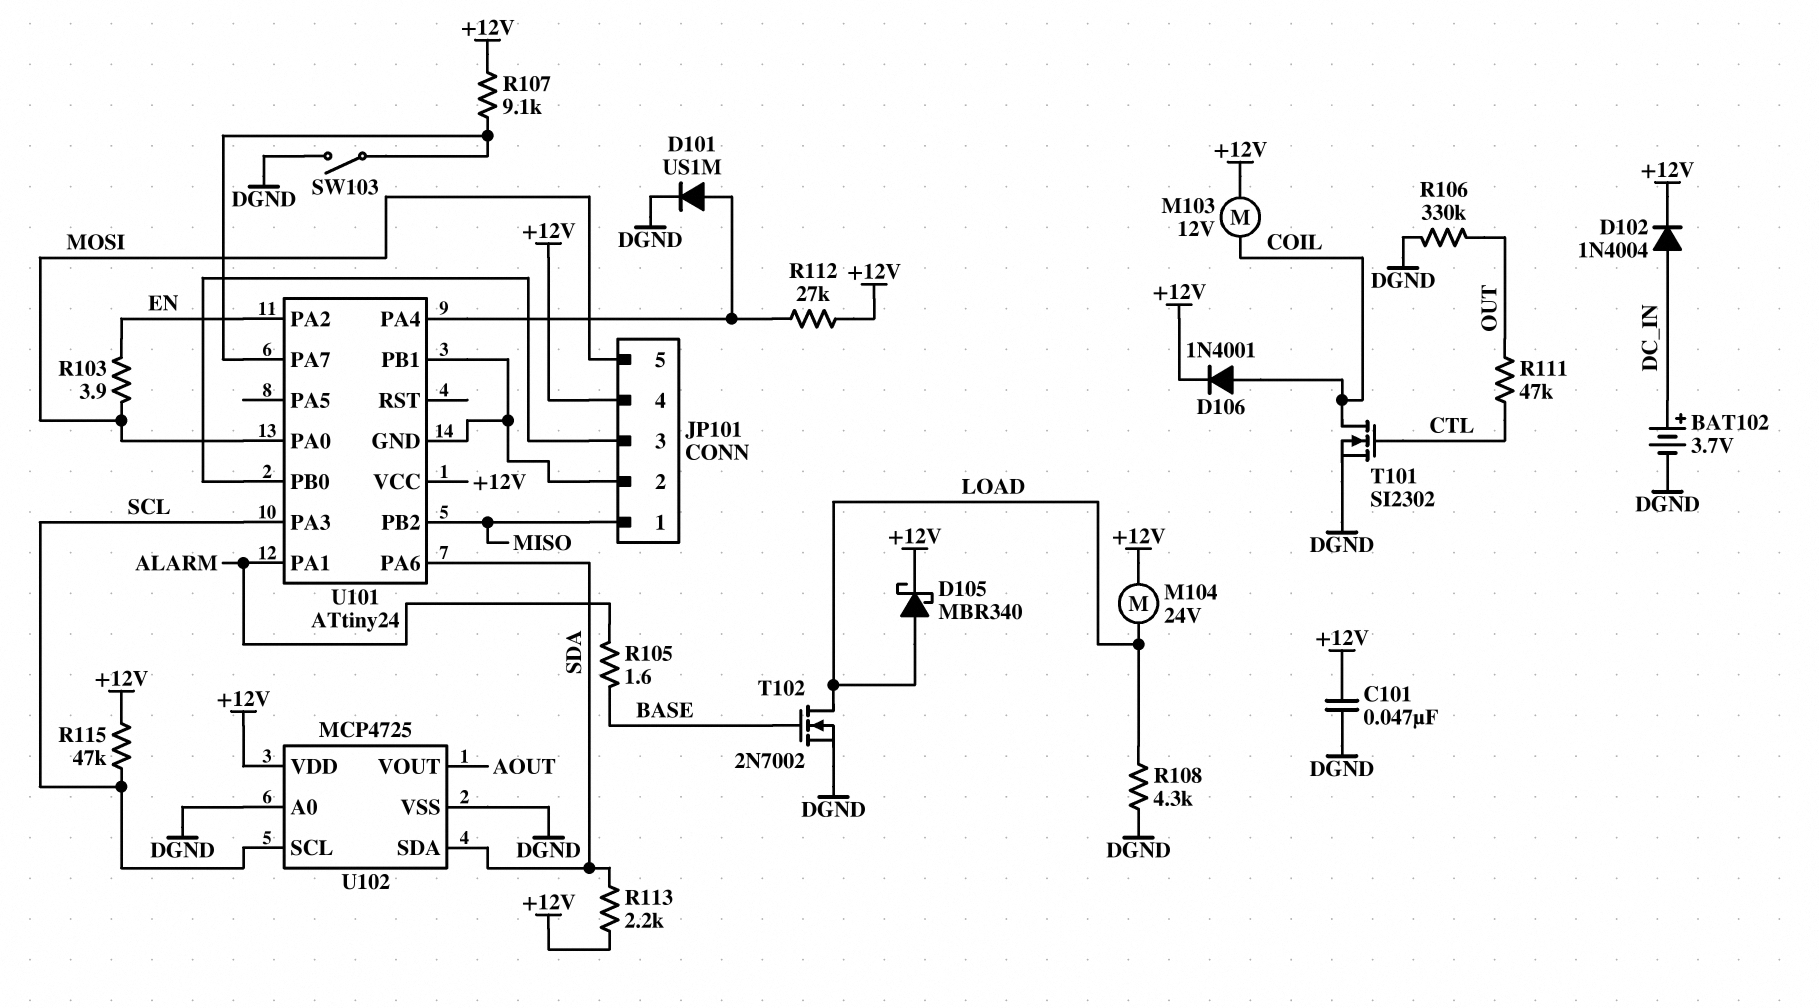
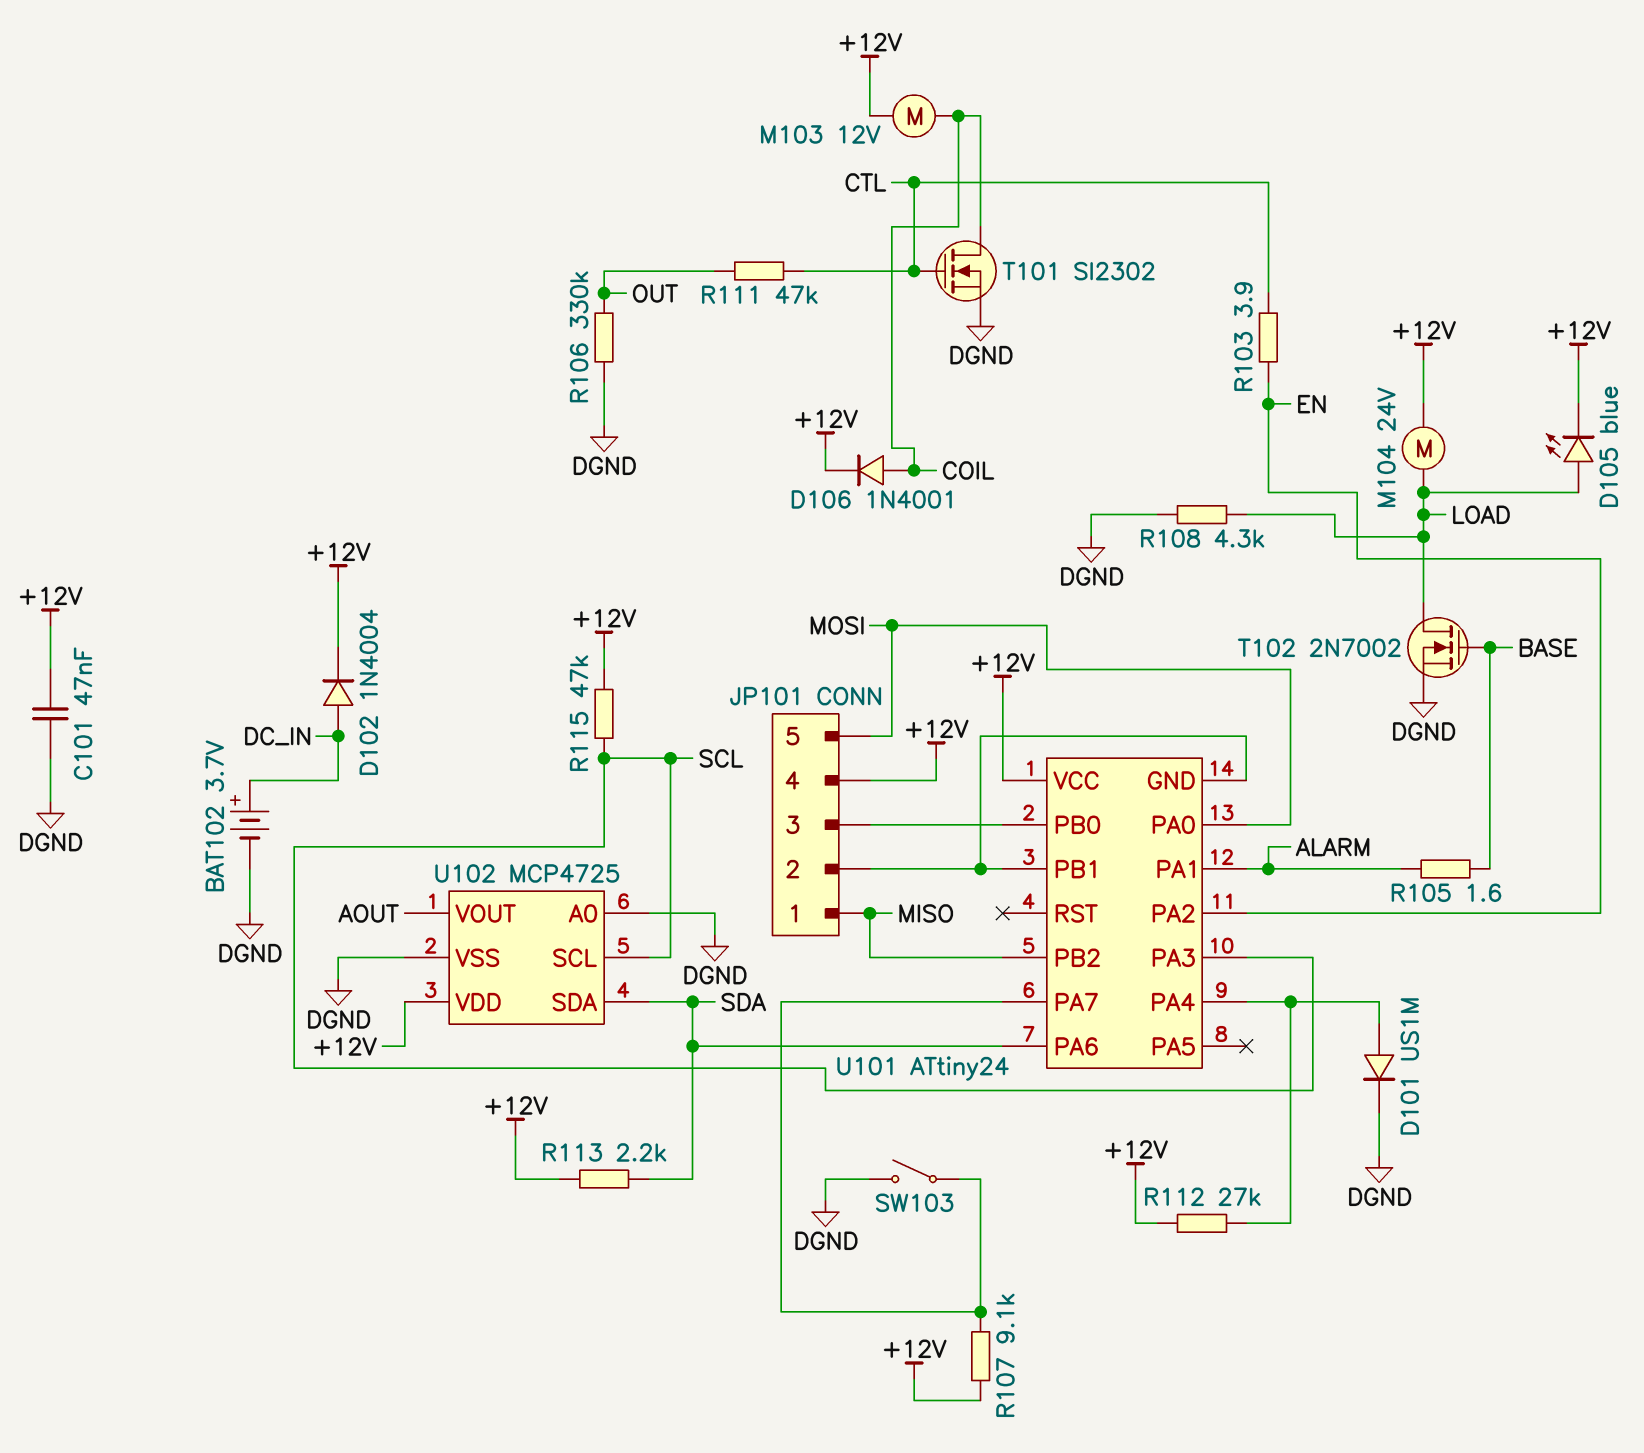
D105: schottky MBR340 (A LOAD, K +12V) -> LED blue (A LOAD, K +12V)
R103: 3.9 (EN, MOSI) -> 3.9 (CTL, EN)

